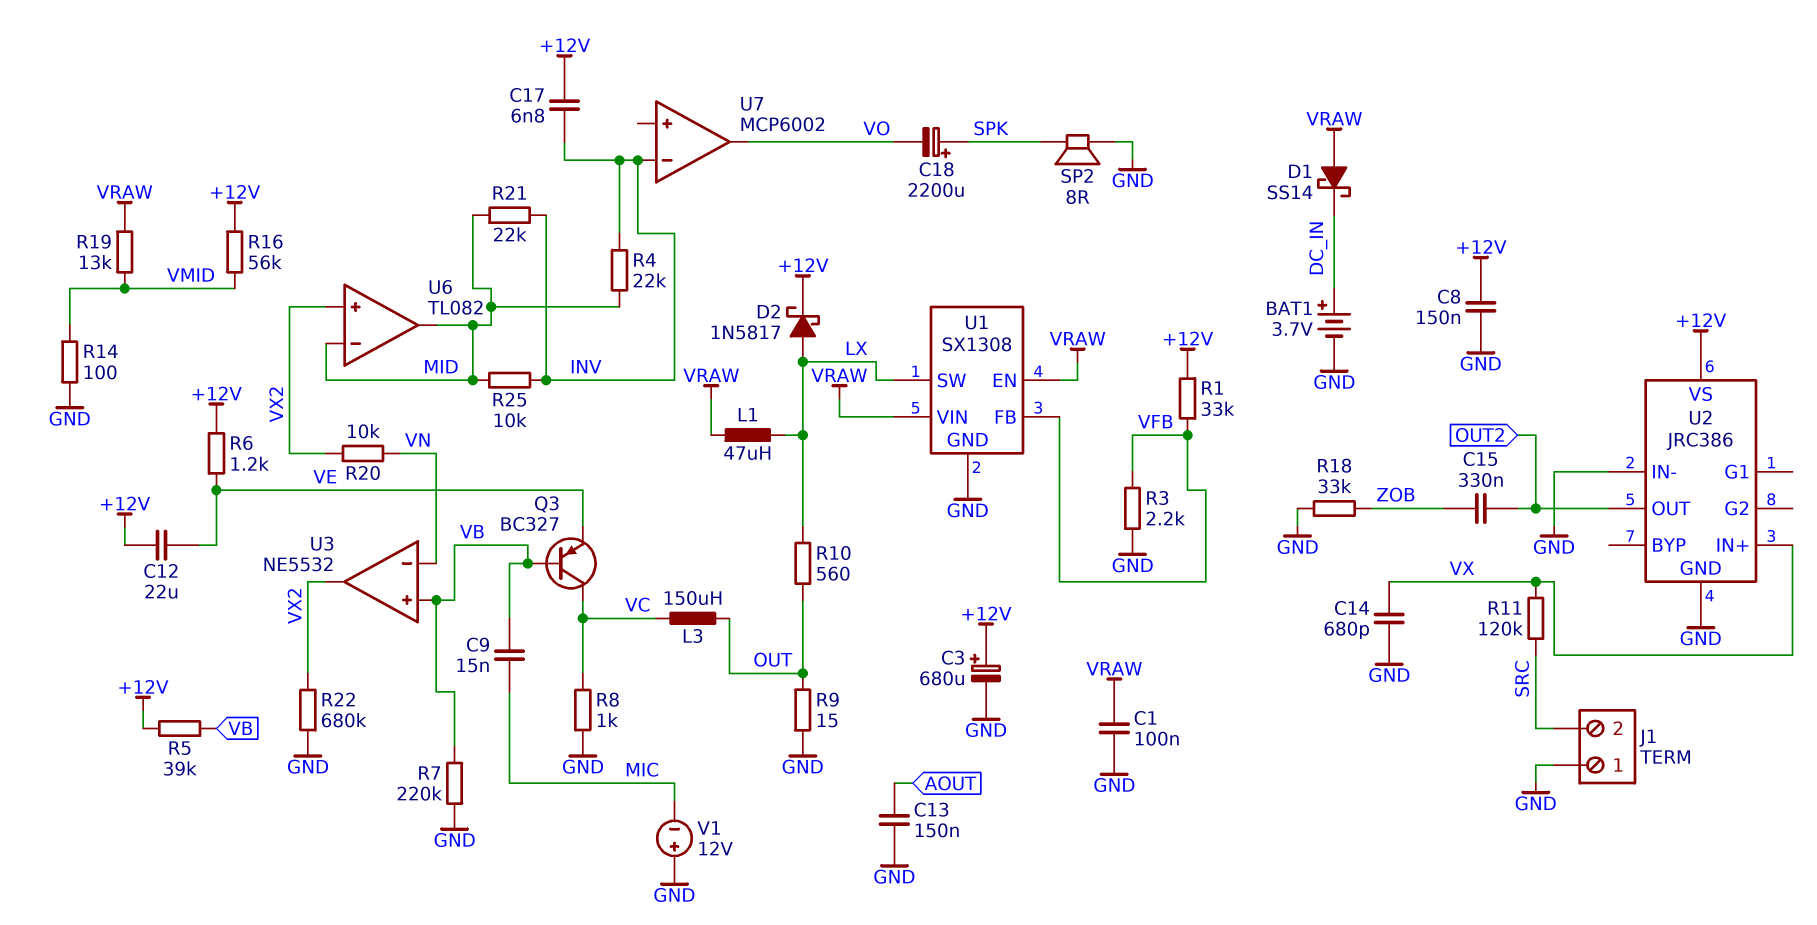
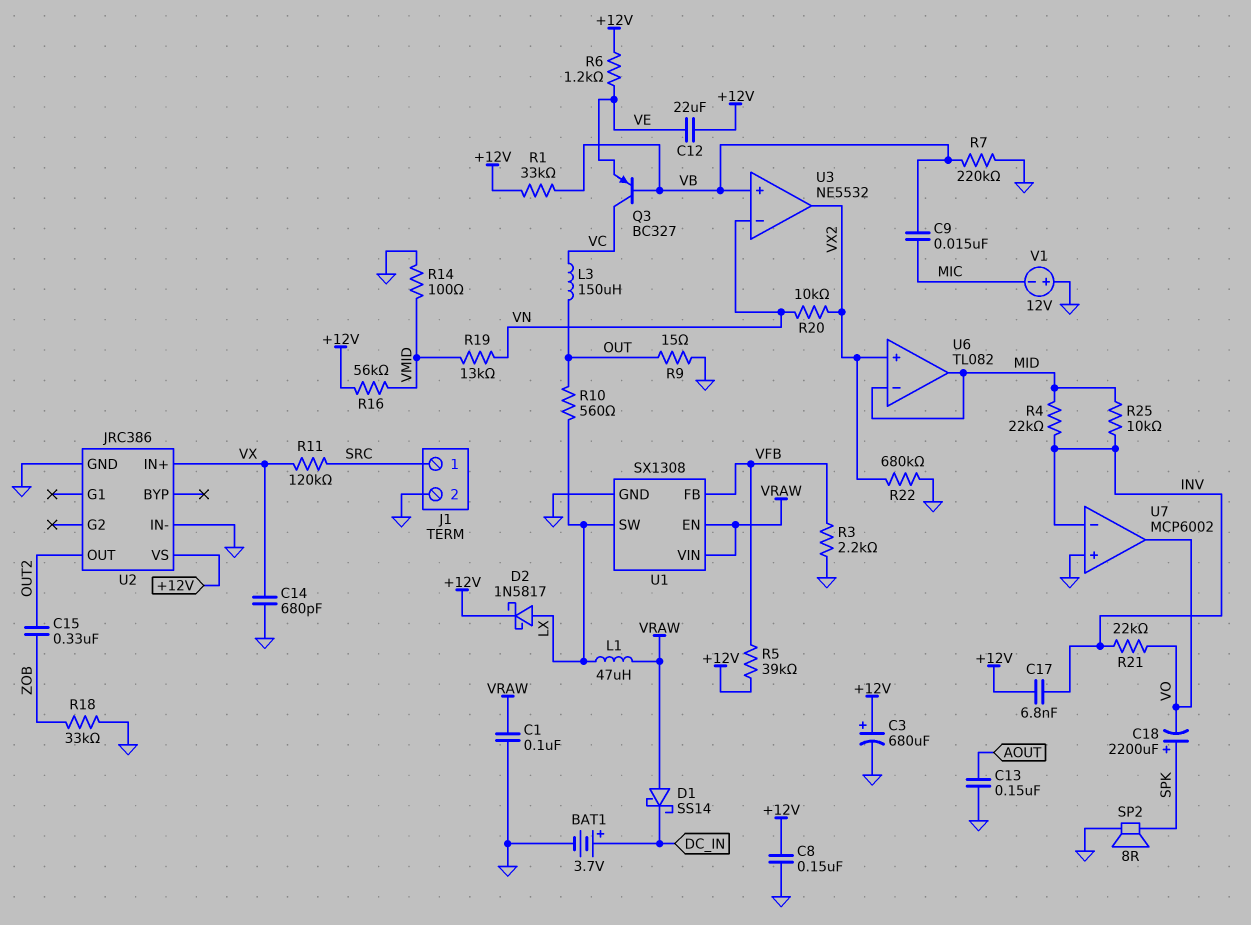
J1 pin 1: GND -> SRC
J1 pin 2: SRC -> GND
R1: 33k (+12V, VFB) -> 33k (+12V, VB)
R5: 39k (+12V, VB) -> 39k (+12V, VFB)
R8: 1k (GND, VC) -> none
R19: 13k (VMID, VRAW) -> 13k (VMID, VN)
R21: 22k (INV, MID) -> 22k (INV, VO)
U7 pin in+: none -> GND

